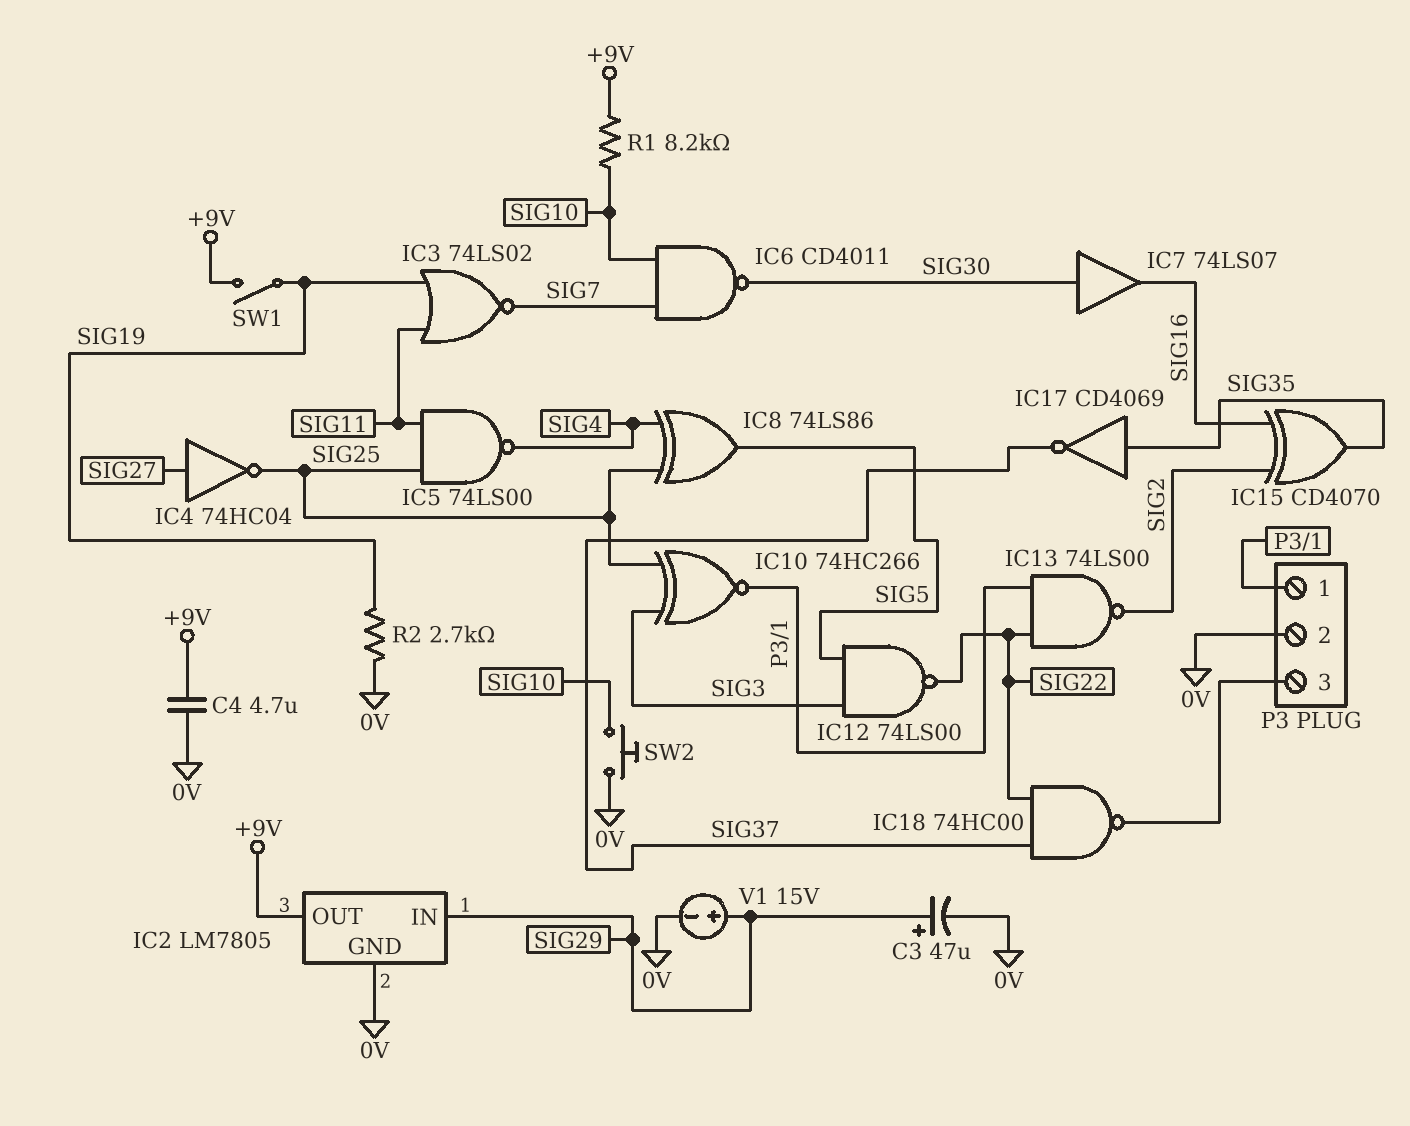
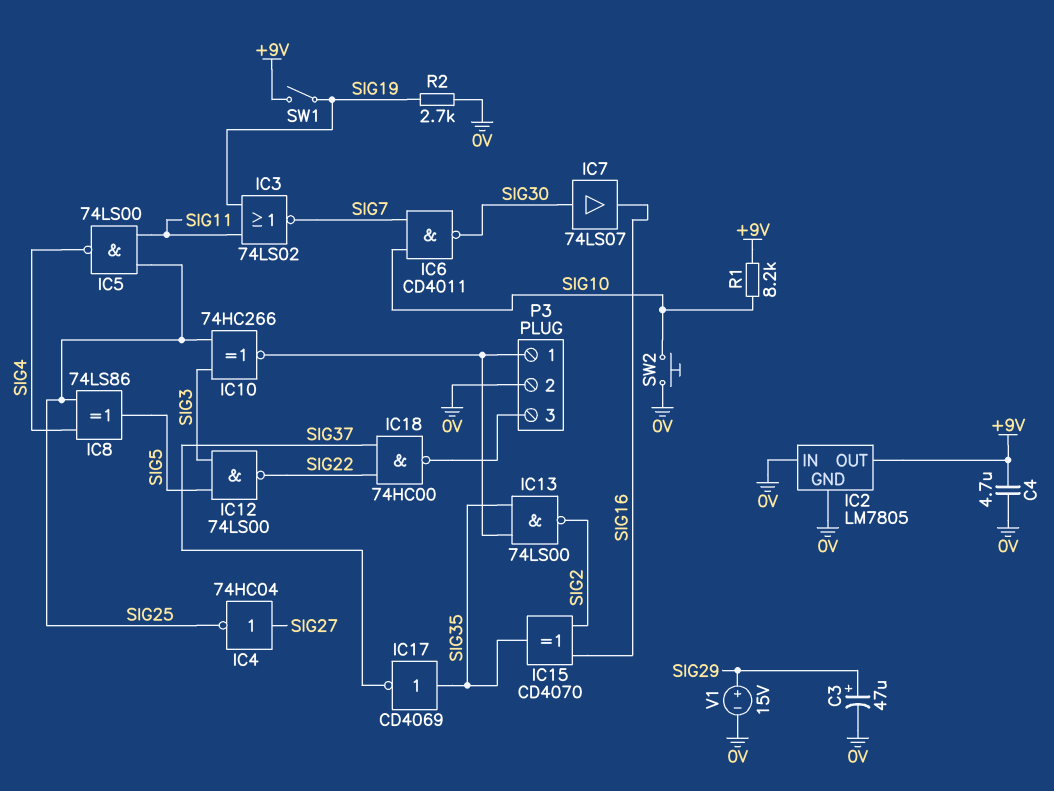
IC2 pin IN: SIG29 -> 0V
IC13: NAND 74LS00 (in P3/1, in SIG22, out SIG2) -> NAND 74LS00 (in P3/1, in SIG35, out SIG2)

